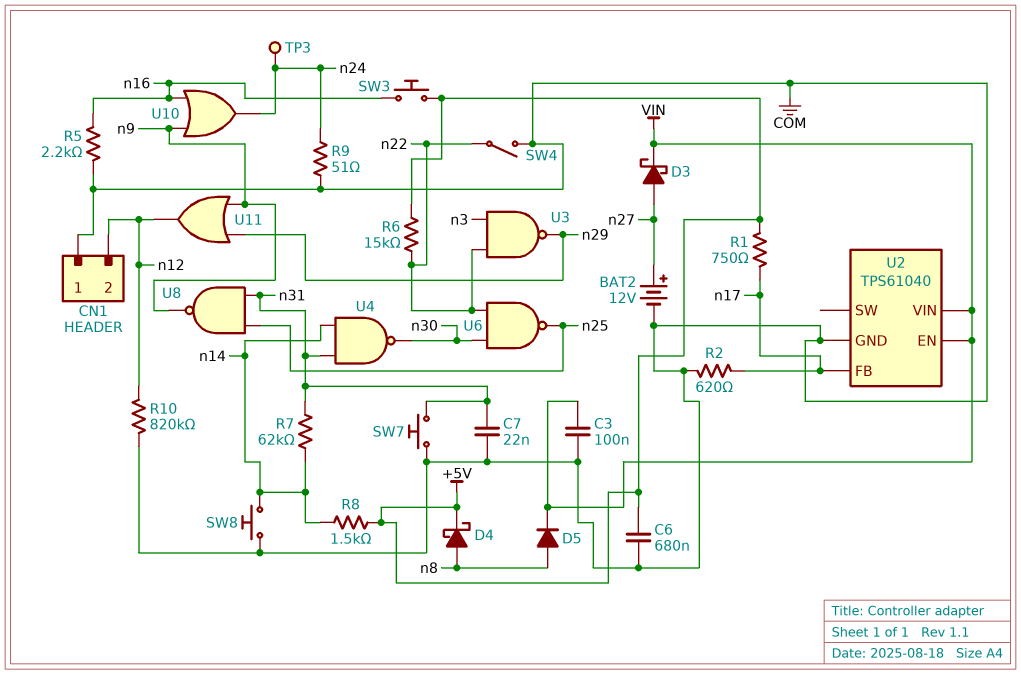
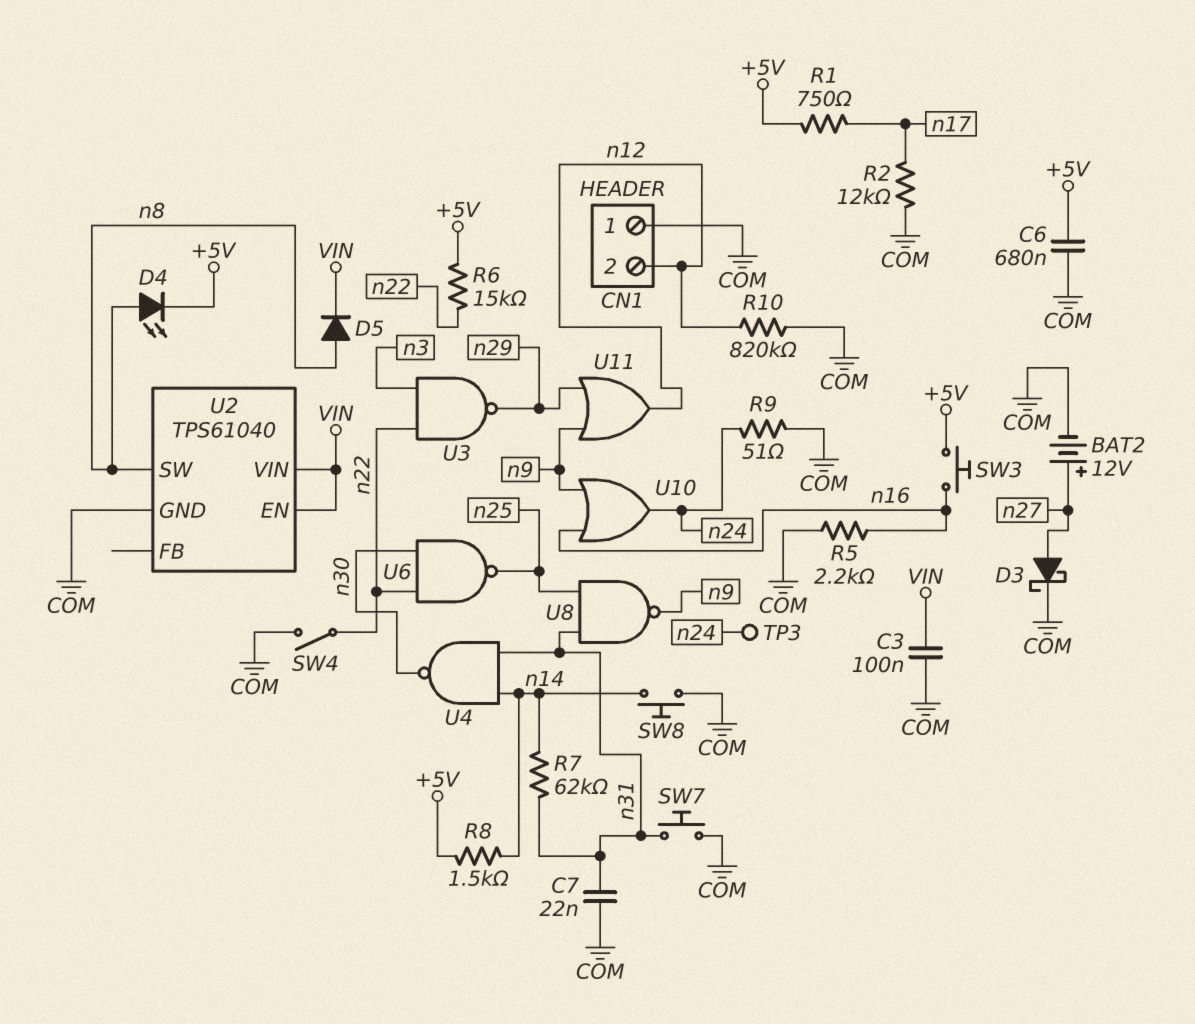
D3: schottky (A n27, K VIN) -> schottky (A n27, K COM)
D4: schottky (A n8, K +5V) -> LED (A n8, K +5V)
R2: 620 (COM, n17) -> 12k (COM, n17)
U2 pin FB: n17 -> none
U2 pin SW: none -> n8

